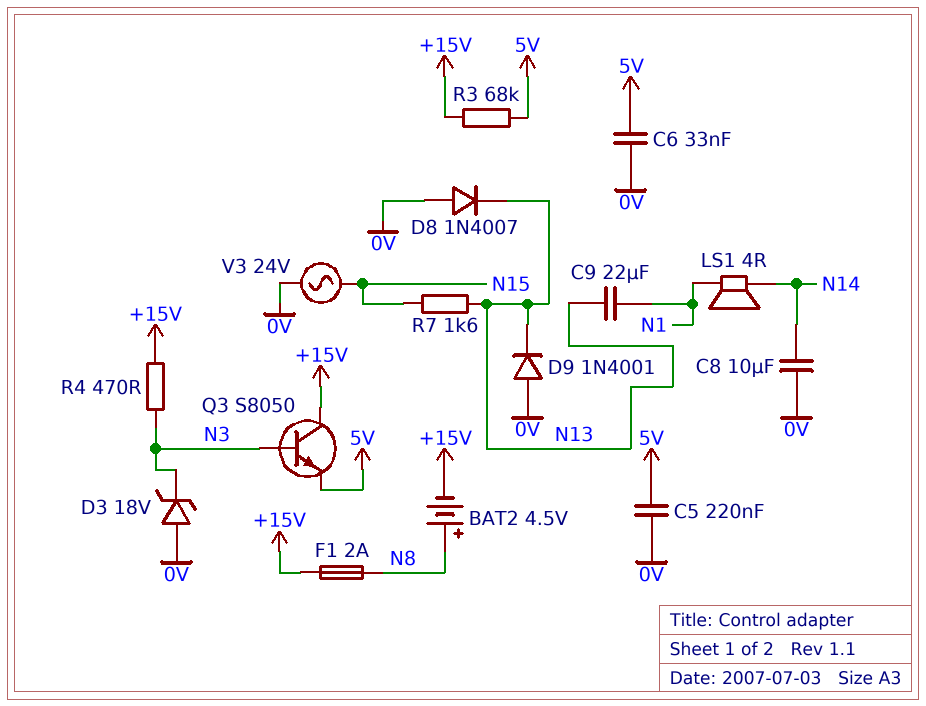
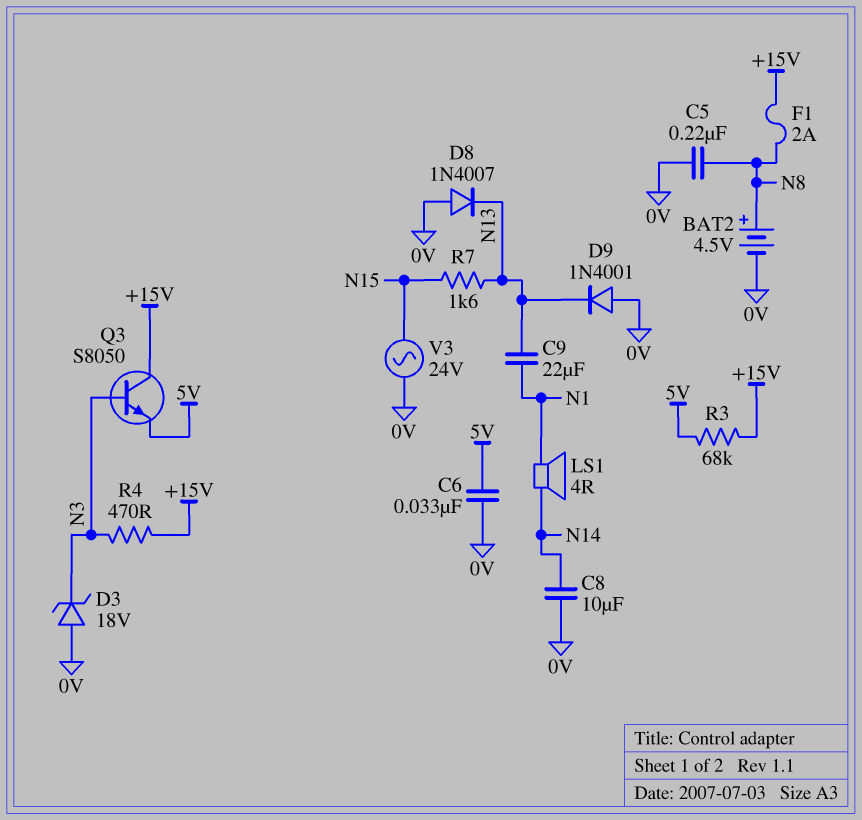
BAT2: 4.5V (plus N8, minus +15V) -> 4.5V (plus N8, minus 0V)
C5: 220nF (0V, 5V) -> 220nF (0V, N8)

